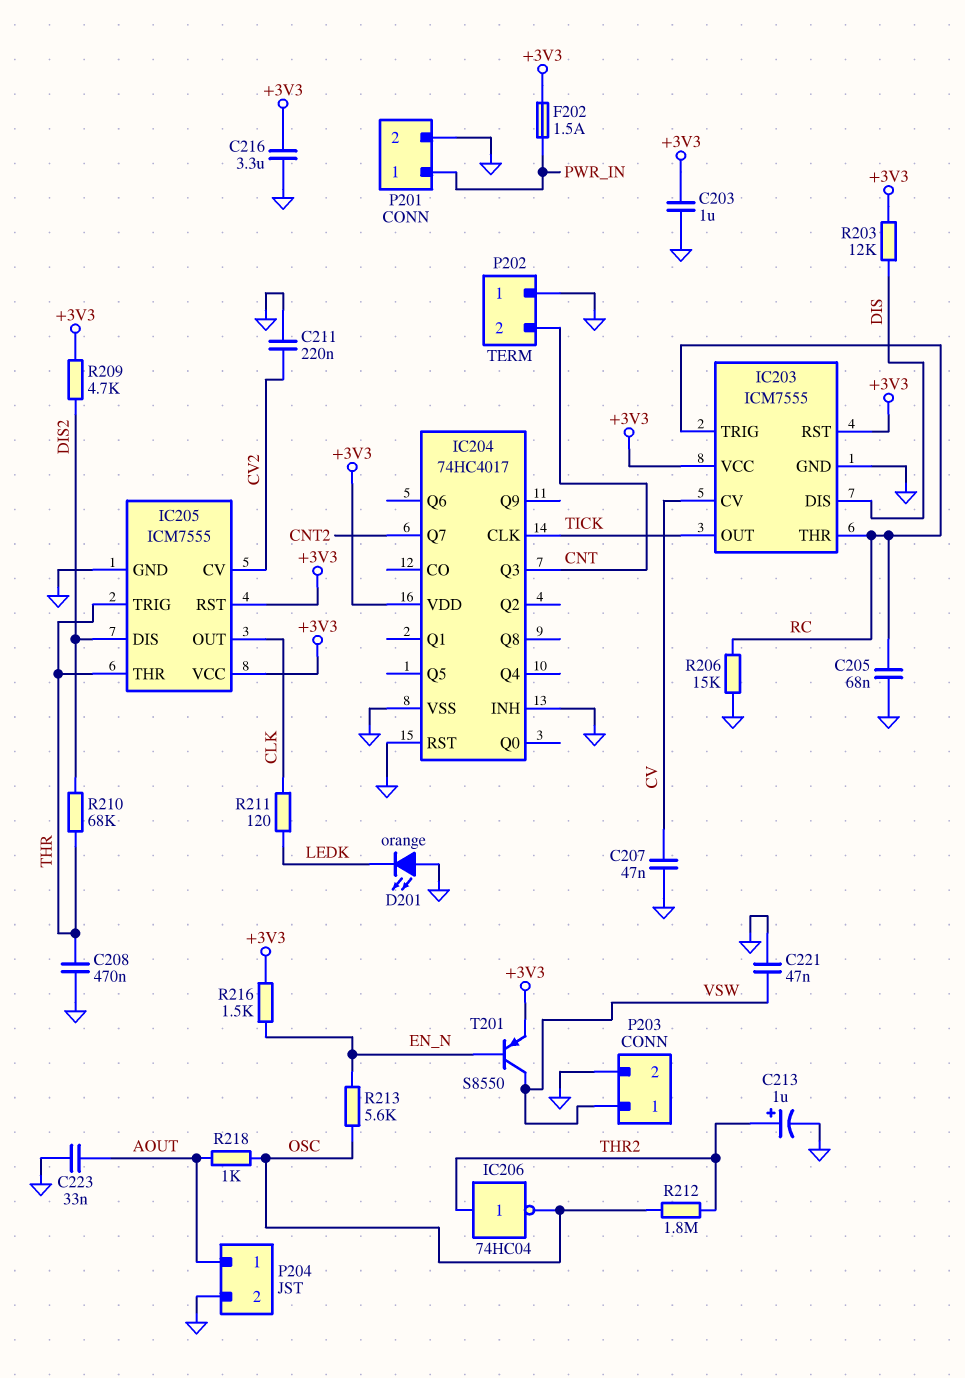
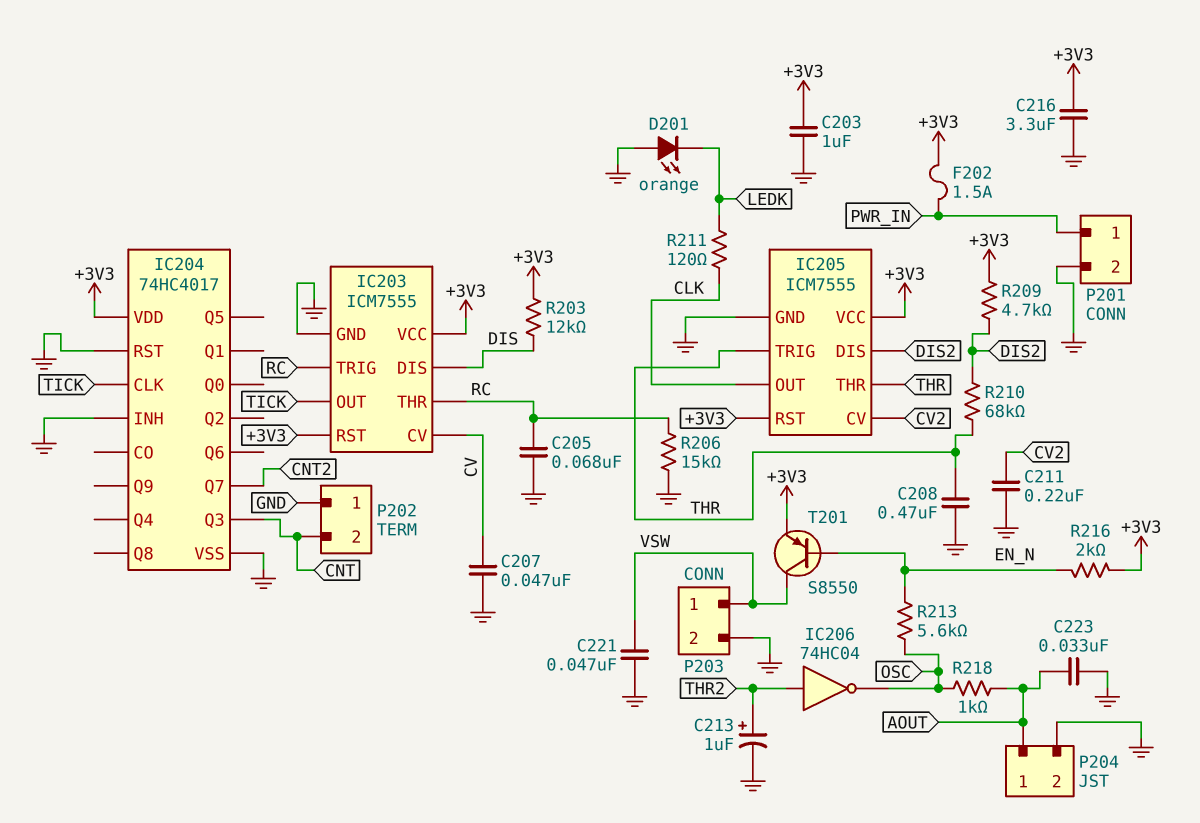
R212: 1.8M (OSC, THR2) -> none
R216: 1.5k (+3V3, EN_N) -> 2k (+3V3, EN_N)

